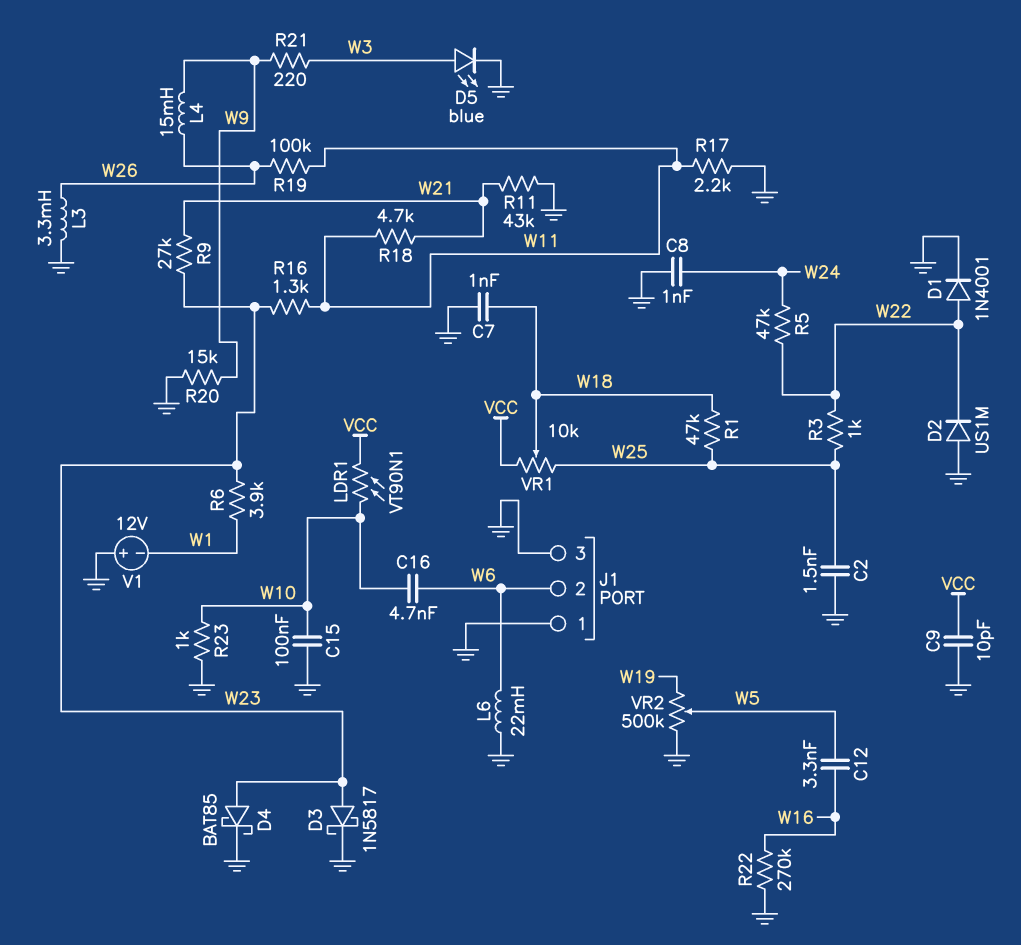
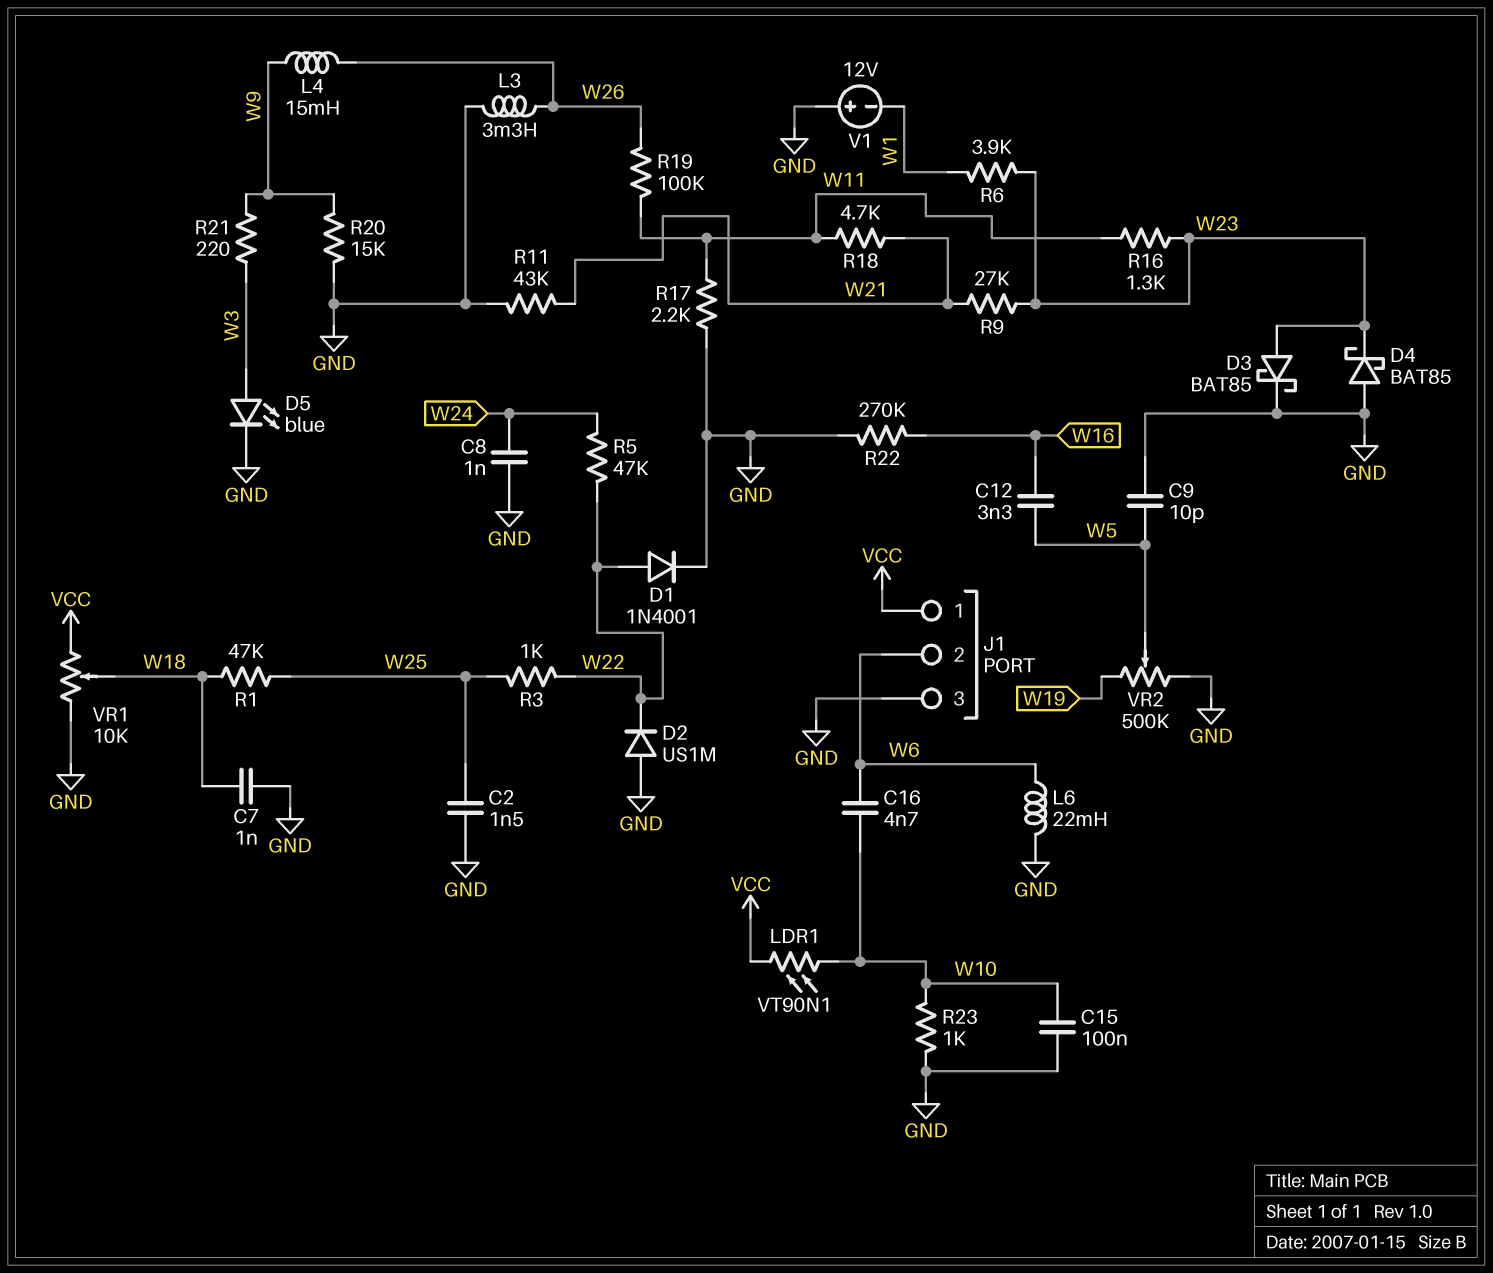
C9: 10pF (GND, VCC) -> 10pF (GND, W5)
D3: schottky 1N5817 (A W23, K GND) -> schottky BAT85 (A W23, K GND)
D4: schottky BAT85 (A W23, K GND) -> schottky BAT85 (A GND, K W23)
J1 pin 1: GND -> VCC
VR1: 10k (VCC, W25, wiper W18) -> 10k (GND, VCC, wiper W18)

